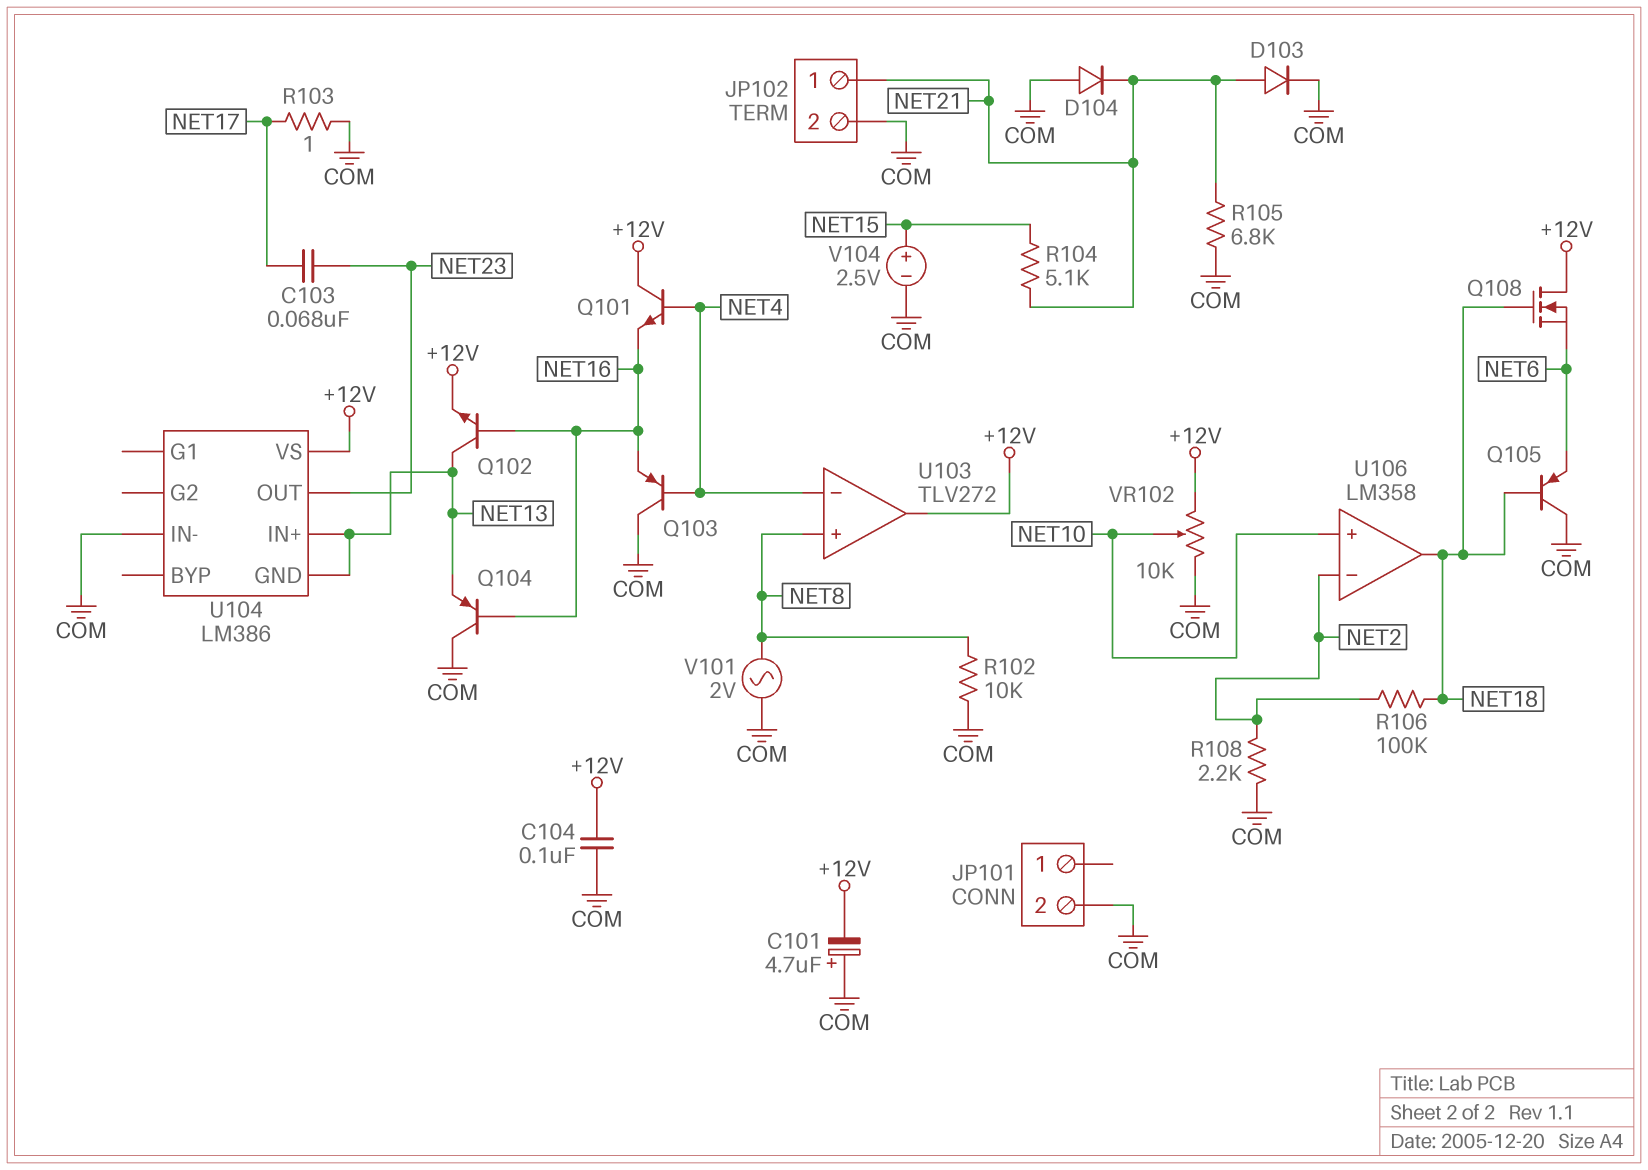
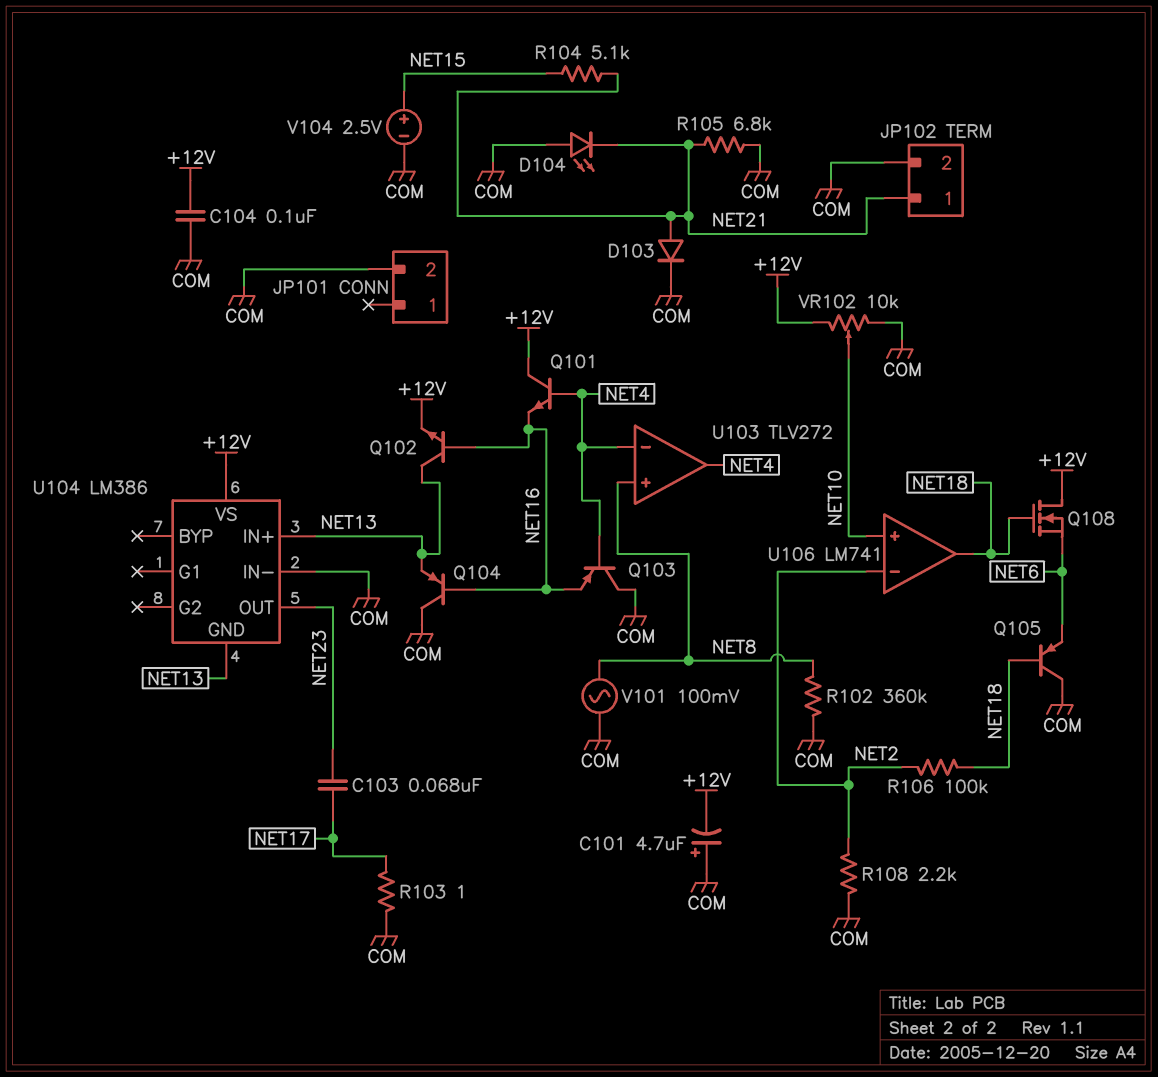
D104: diode (A COM, K NET21) -> LED (A COM, K NET21)
R102: 10k (COM, NET8) -> 360k (COM, NET8)
U103 pin out: +12V -> NET4
U106: LM358 -> LM741
V101: AC 2V (COM, NET8) -> AC 100mV (COM, NET8)

